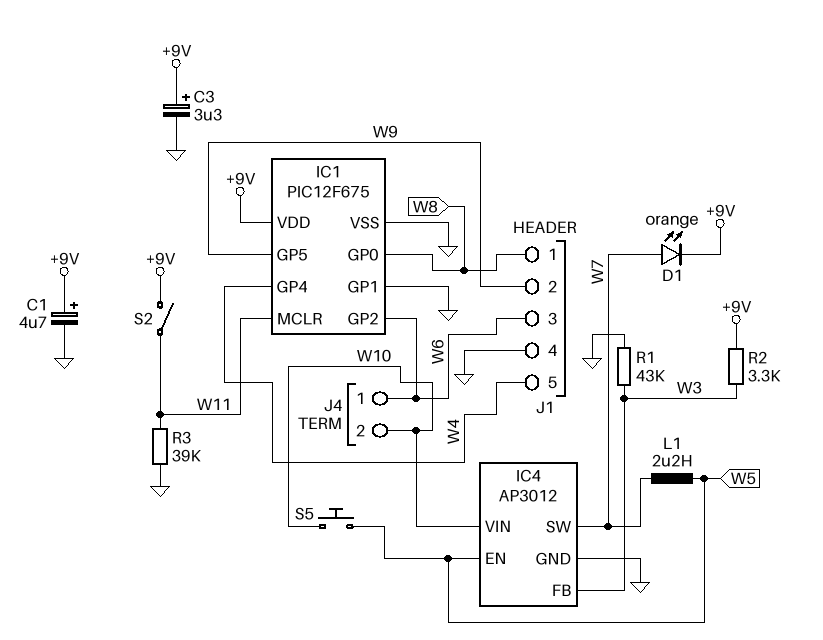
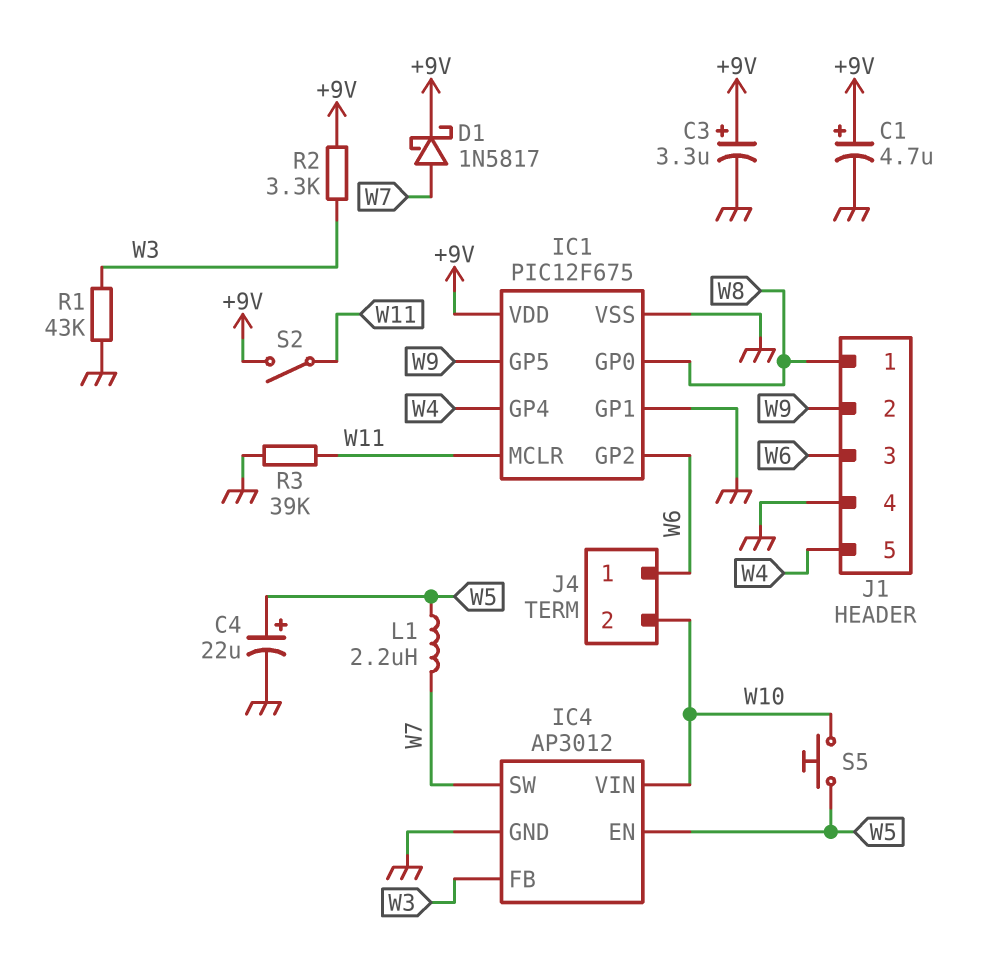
C4: none -> 22uF (plus W5, minus GND)
D1: LED orange (A W7, K +9V) -> schottky 1N5817 (A W7, K +9V)

